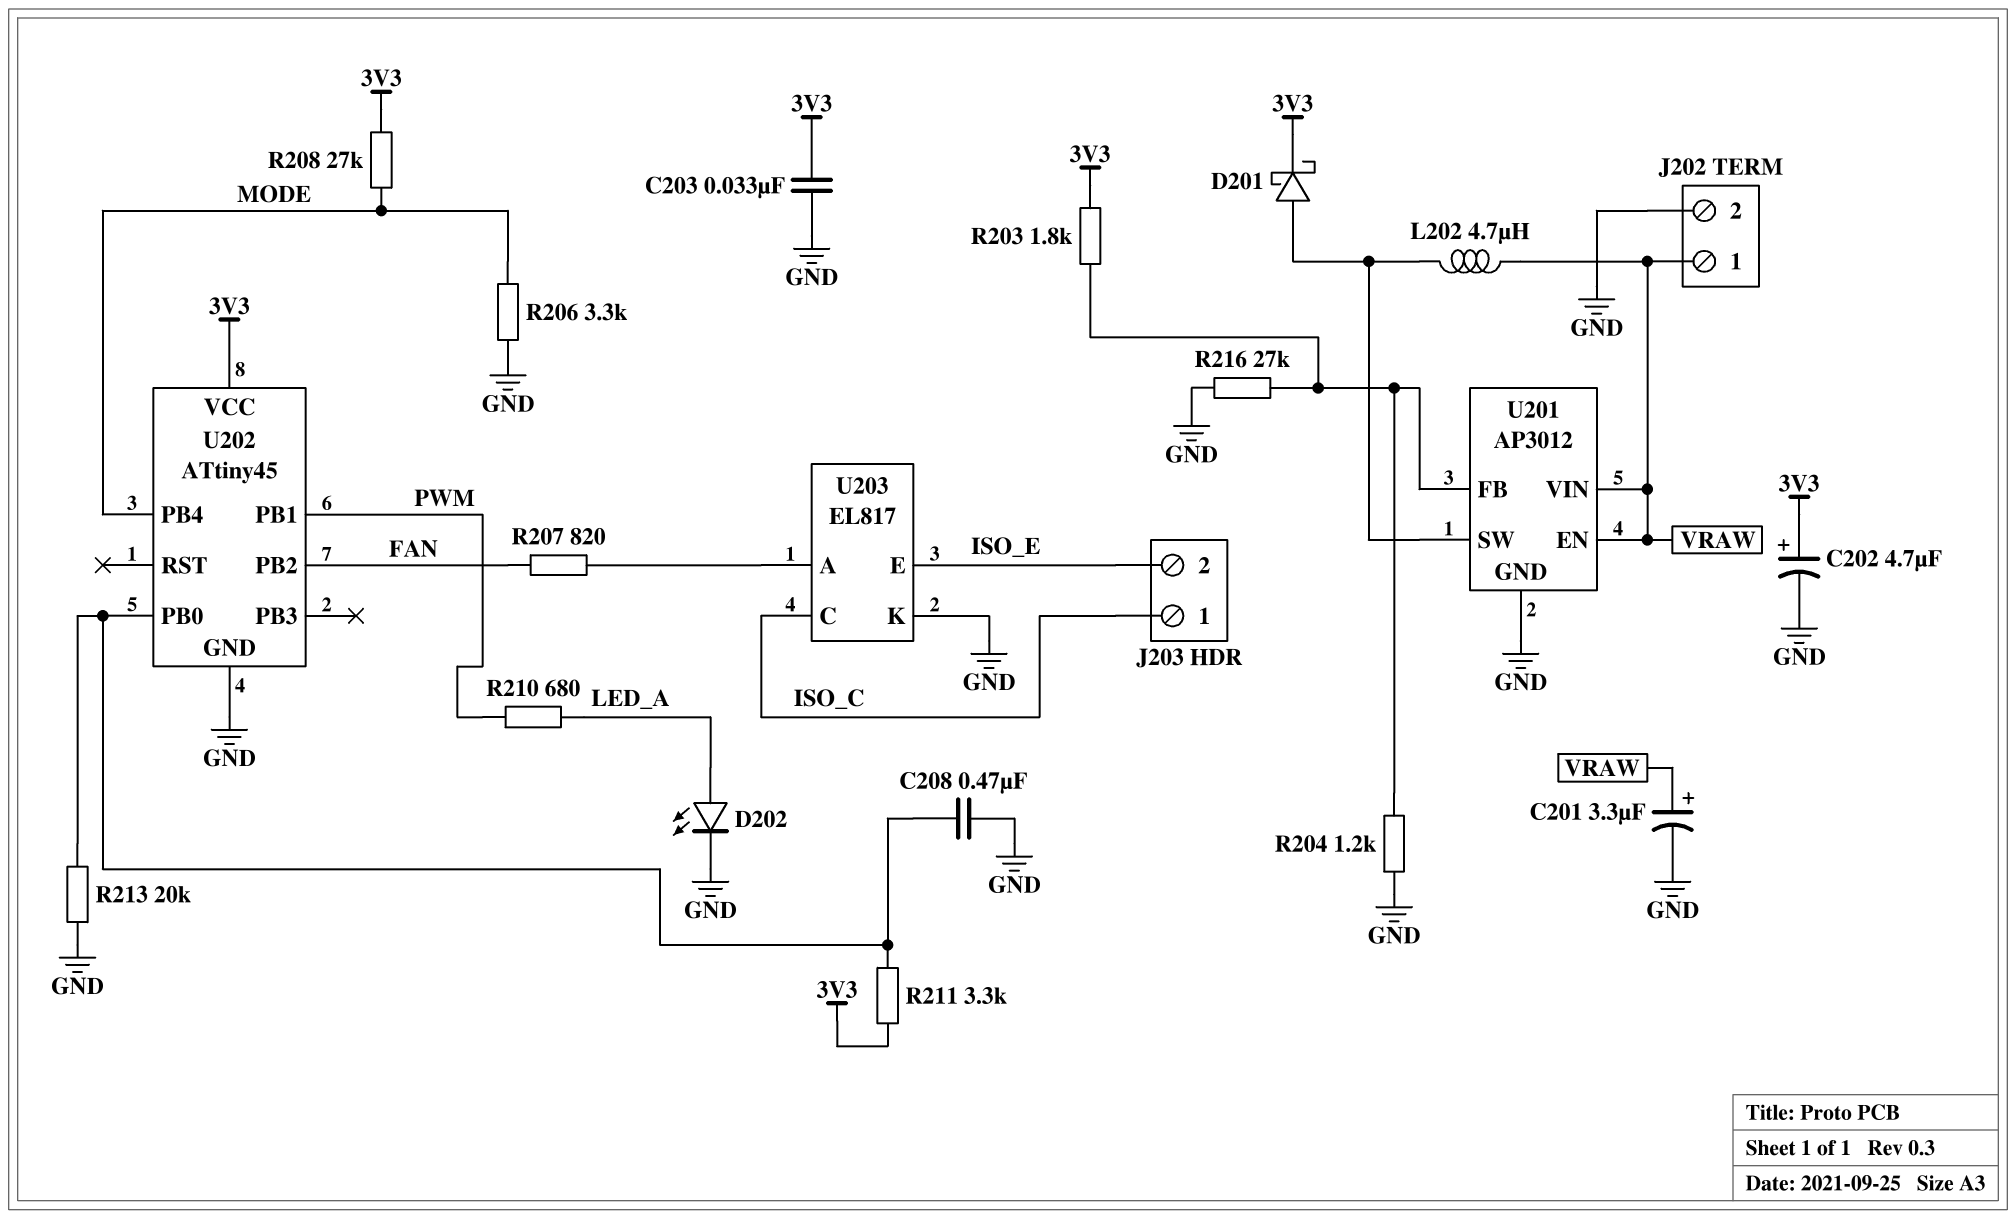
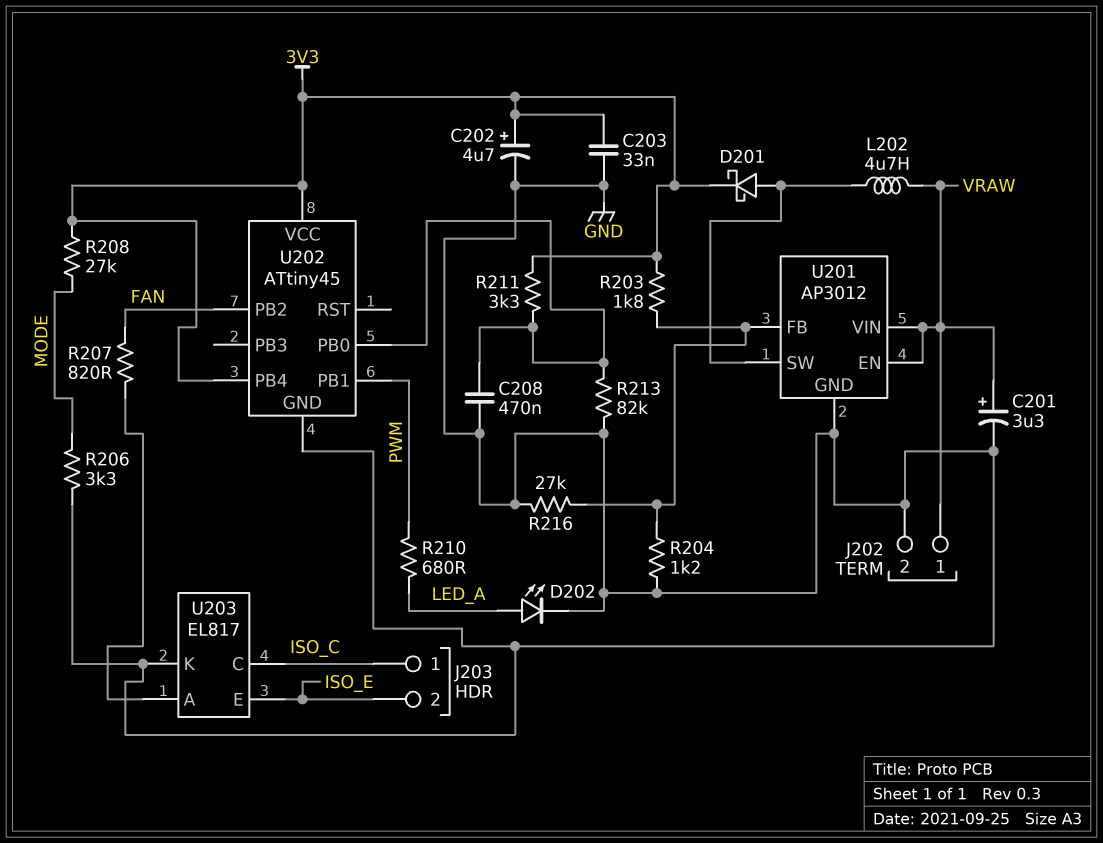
R213: 20k (GND, U202/PB0) -> 82k (GND, U202/PB0)
U202 pin PB4: MODE -> 3V3

